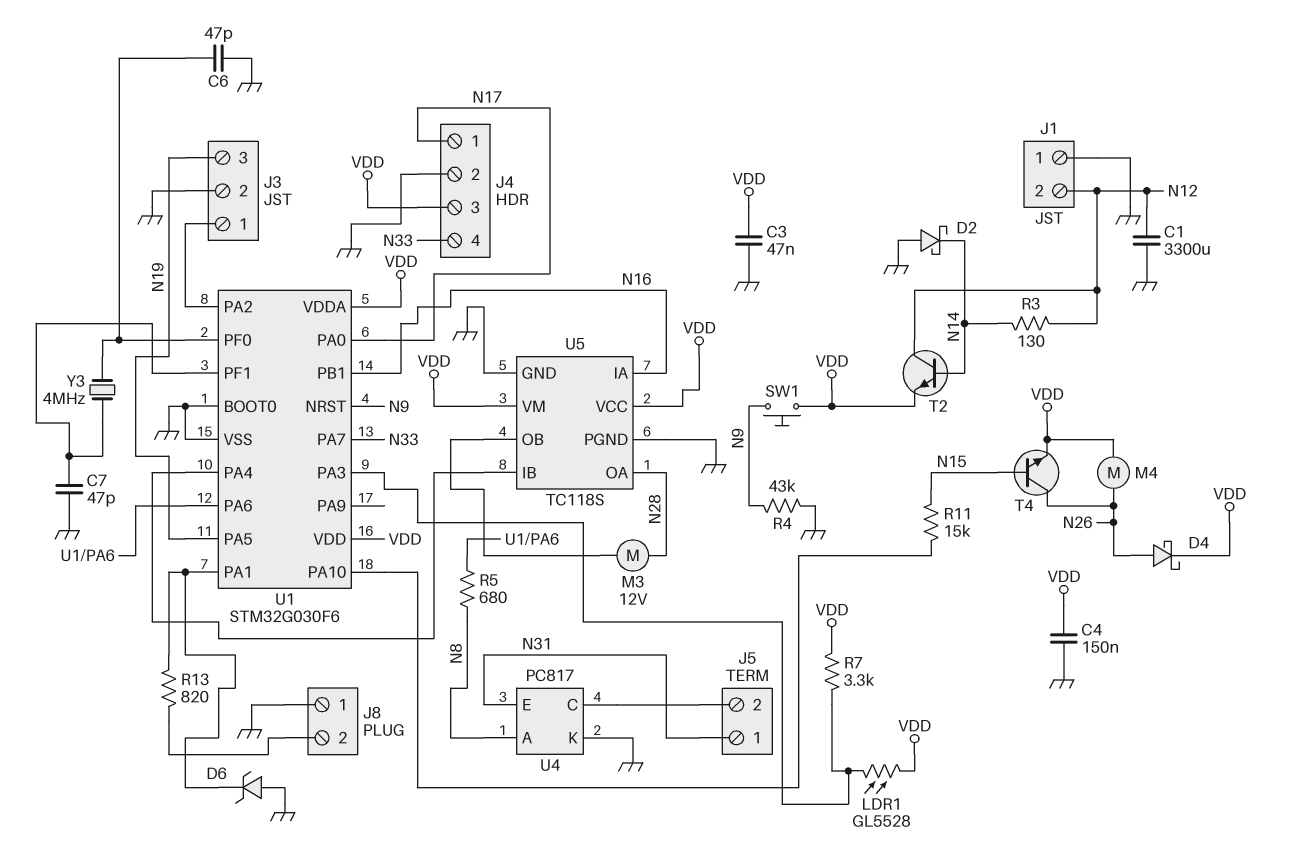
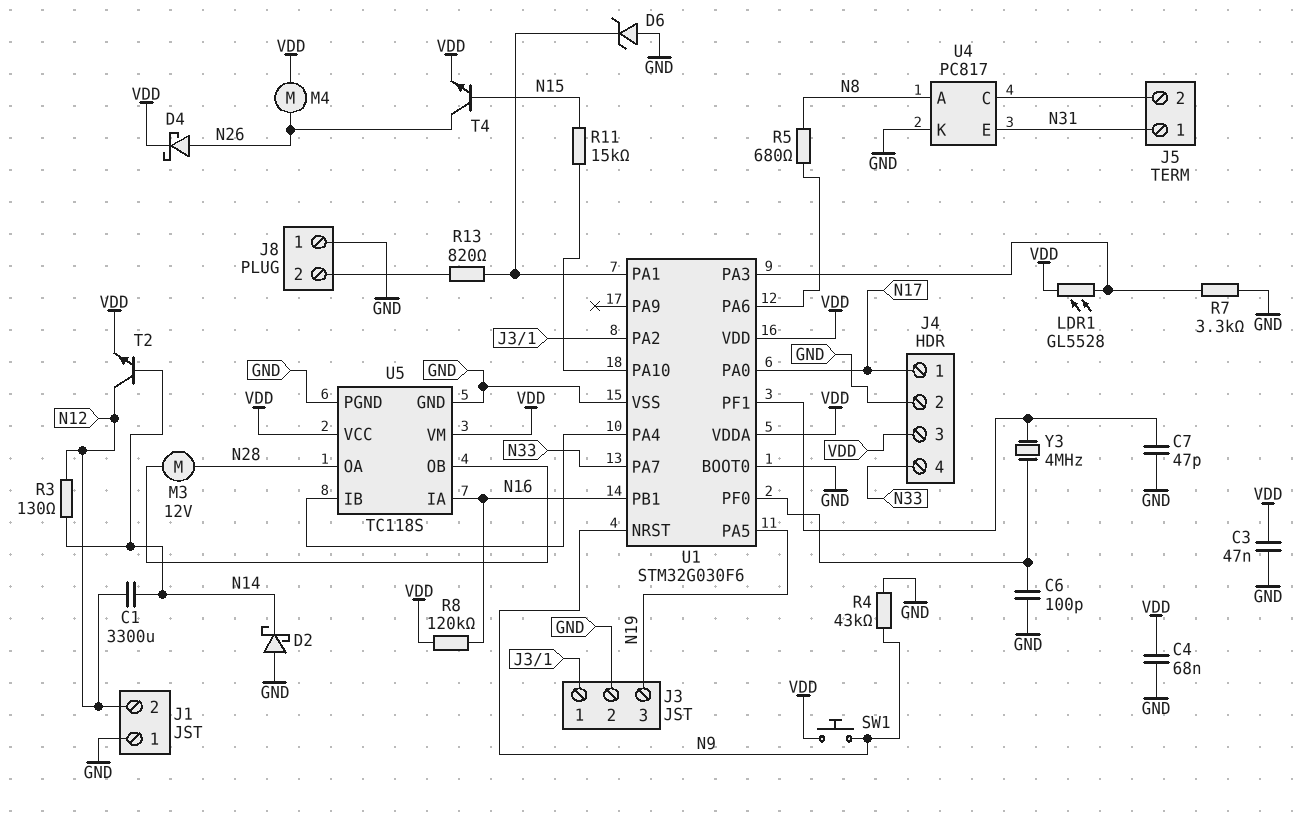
C1: 3300uF (GND, N12) -> 3300uF (N12, N14)
C4: 150nF (GND, VDD) -> 68nF (GND, VDD)
C6: 47pF (GND, U1/PF0) -> 100pF (GND, U1/PF0)
R7: 3.3k (U1/PA3, VDD) -> 3.3k (GND, U1/PA3)
R8: none -> 120k (N16, VDD)

